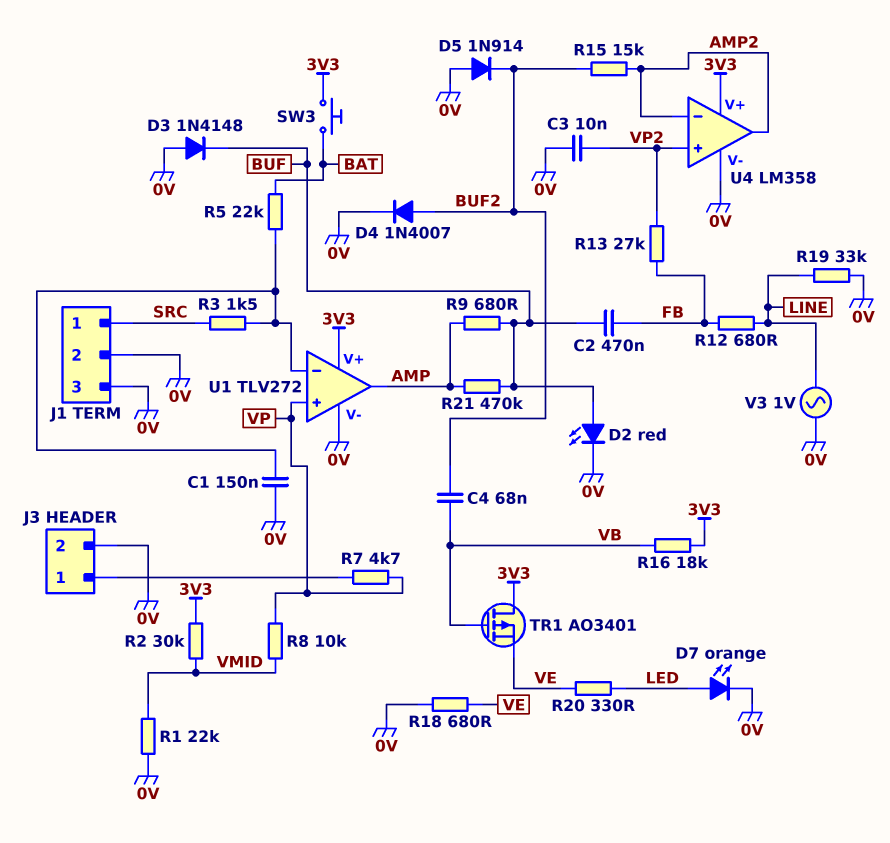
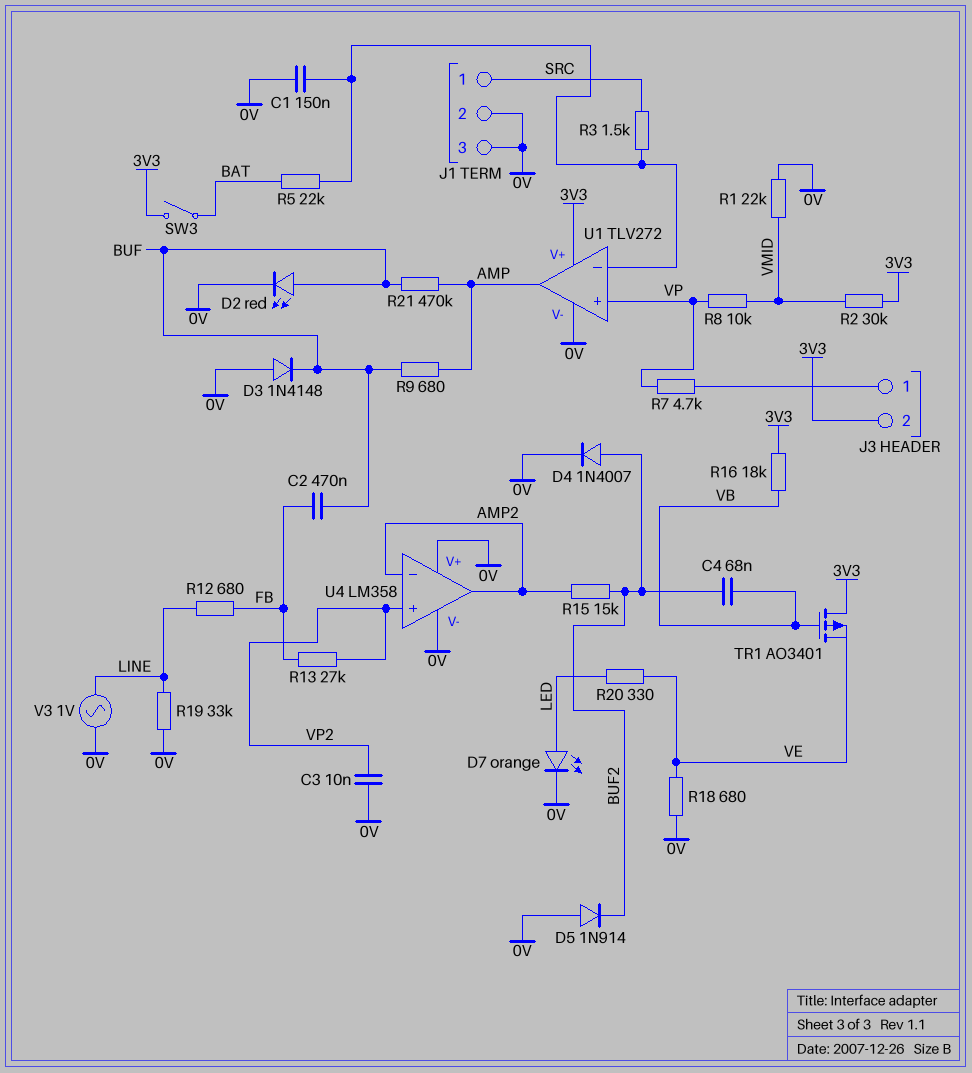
J3 pin 2: 0V -> 3V3
SW3: button (3V3, BAT) -> switch (3V3, BAT)
U4 pin V+: 3V3 -> 0V

